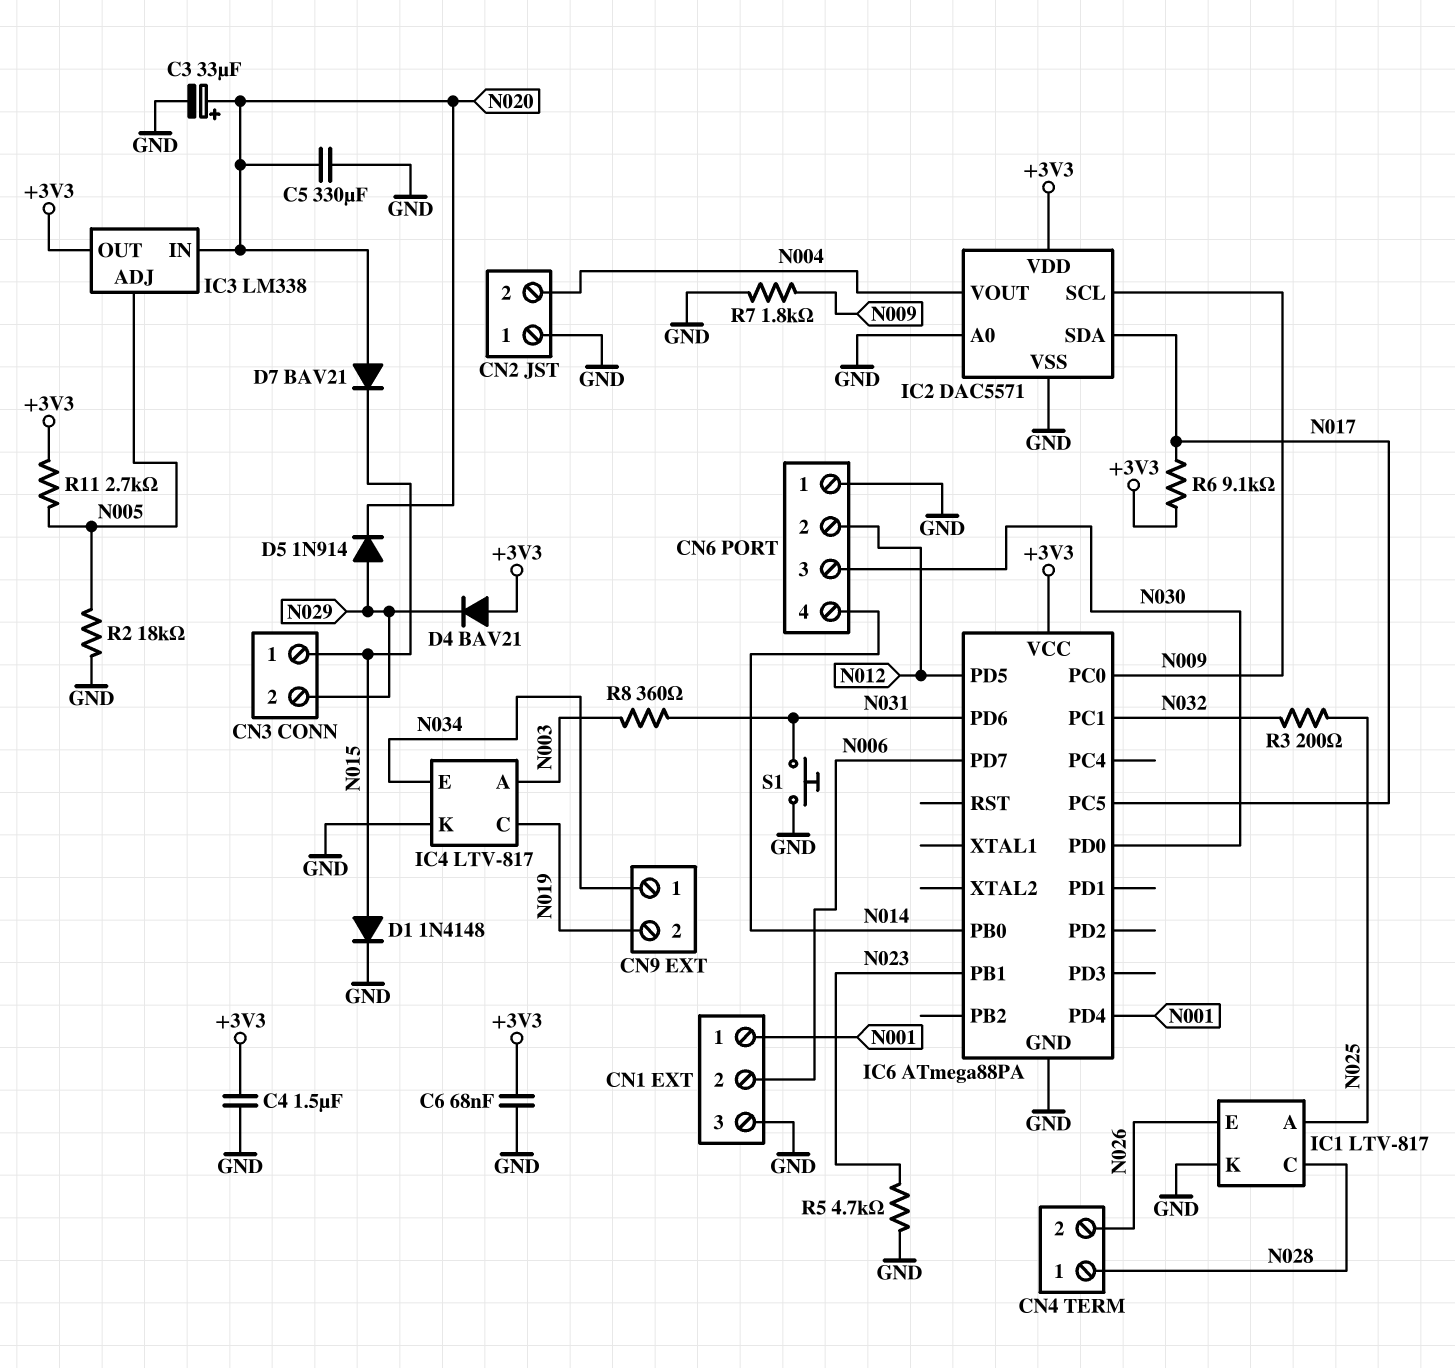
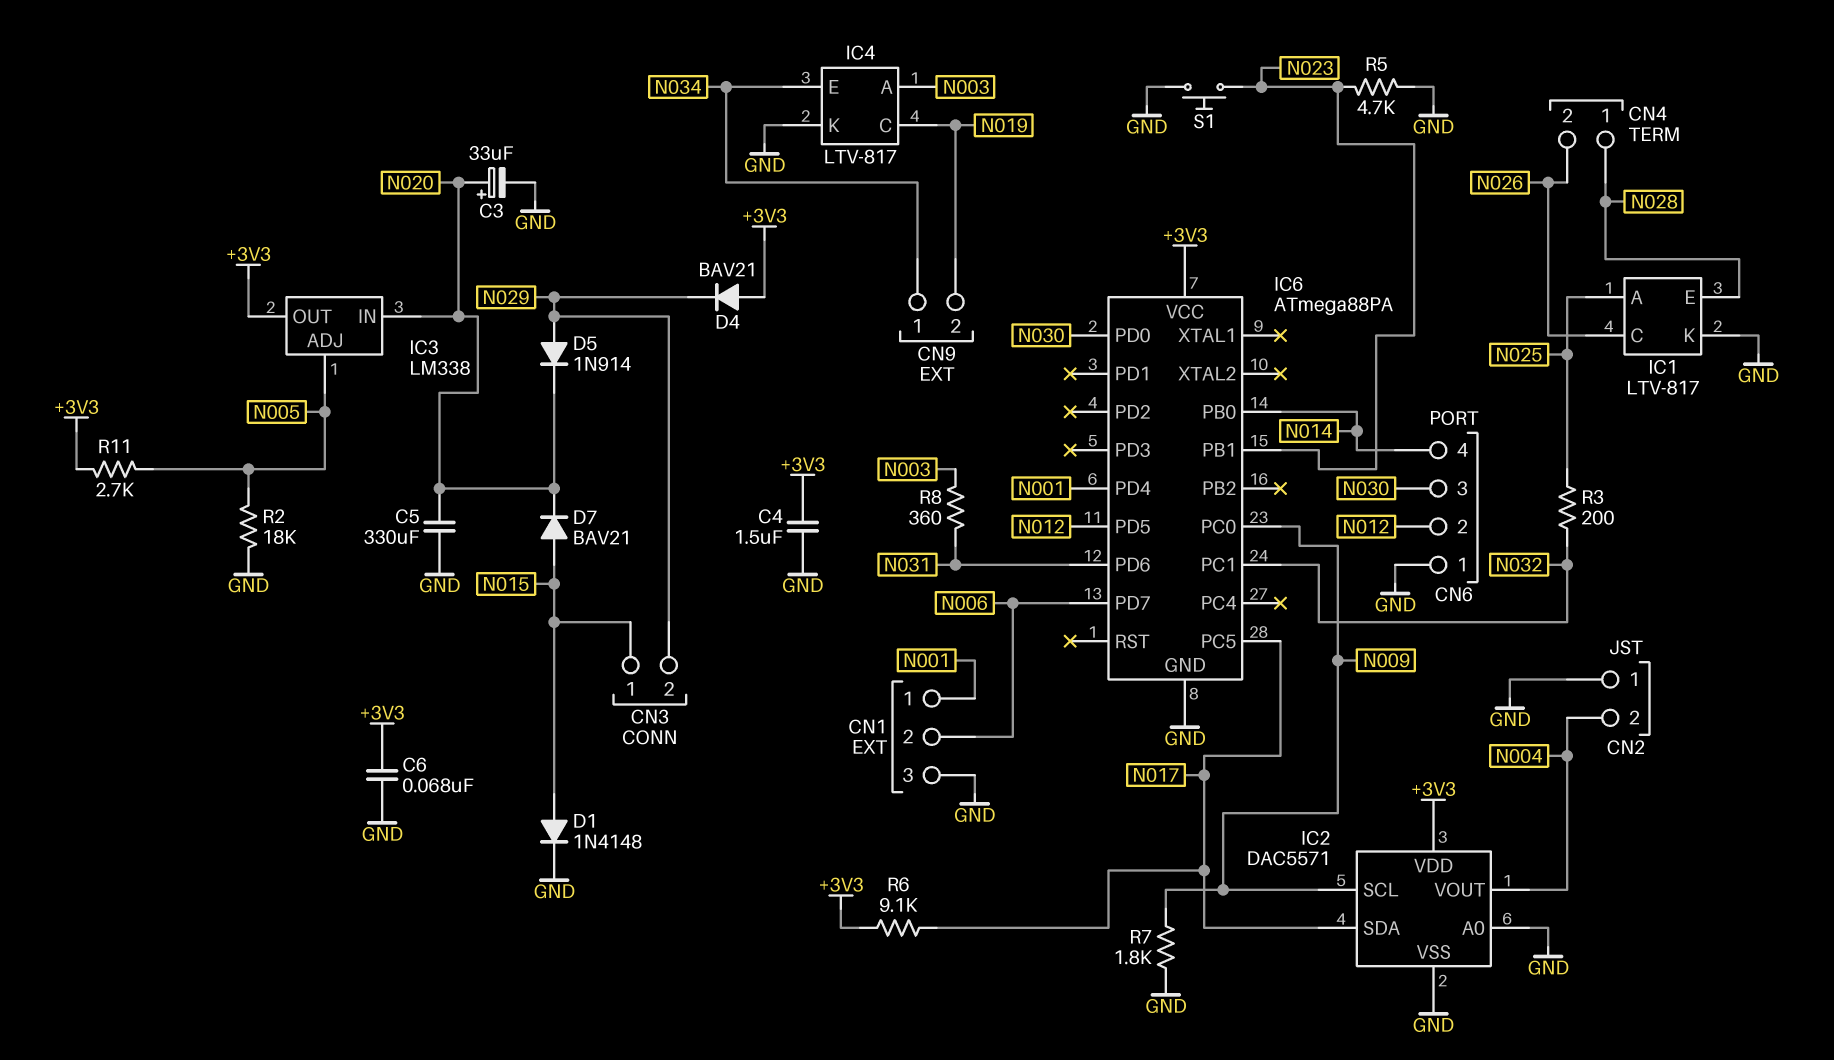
D7: diode BAV21 (A N020, K N015) -> diode BAV21 (A N015, K N020)
IC1 pin C: N028 -> N026
IC1 pin E: N026 -> N028
S1: button (GND, N031) -> button (GND, N023)

